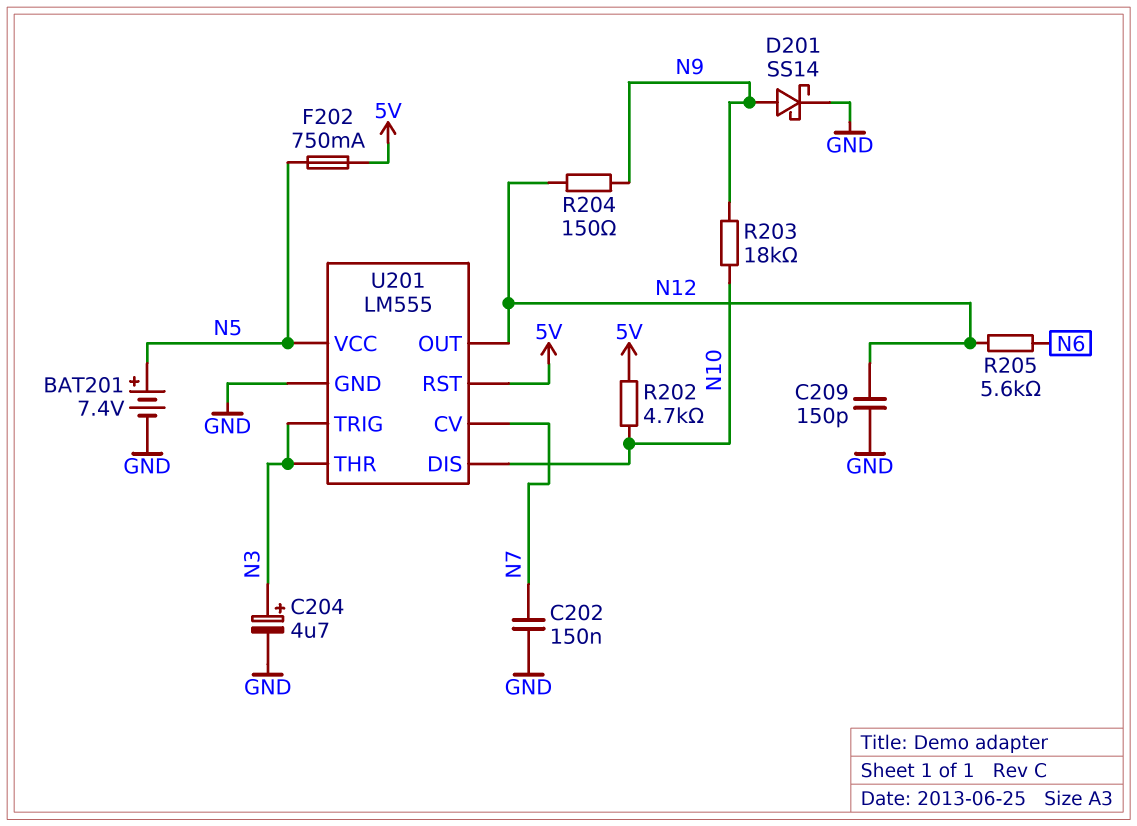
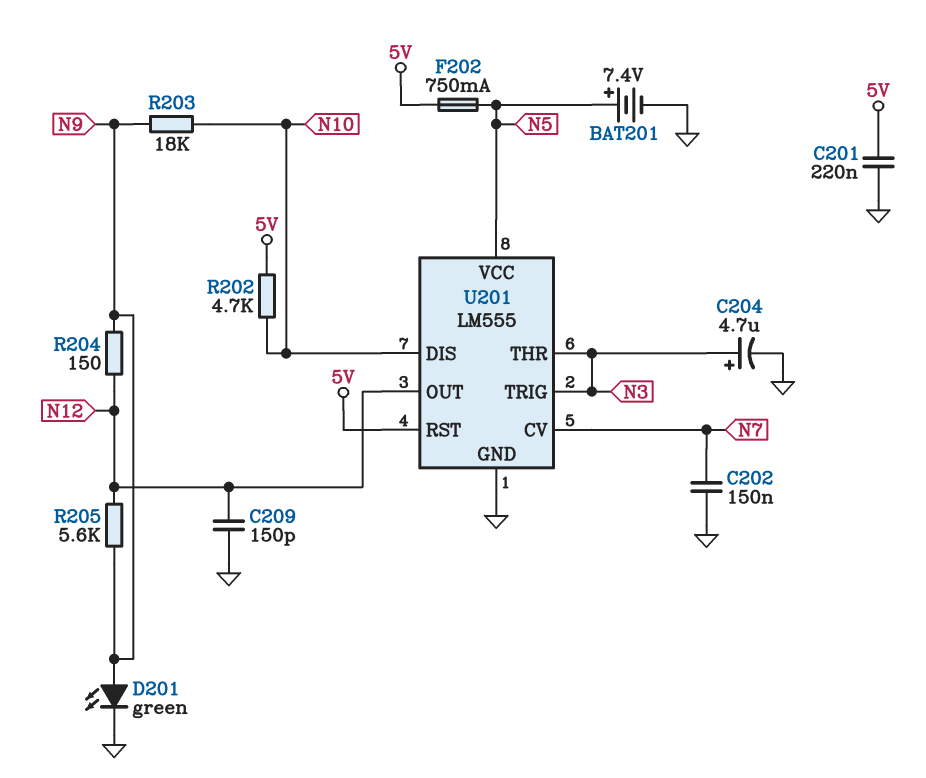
C201: none -> 220nF (5V, GND)
D201: schottky SS14 (A N9, K GND) -> LED green (A N9, K GND)
R205: 5.6k (N6, N12) -> 5.6k (N9, N12)

